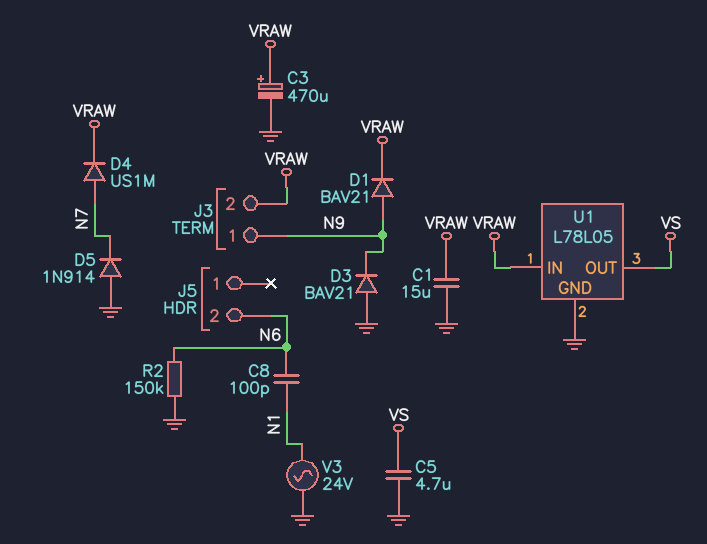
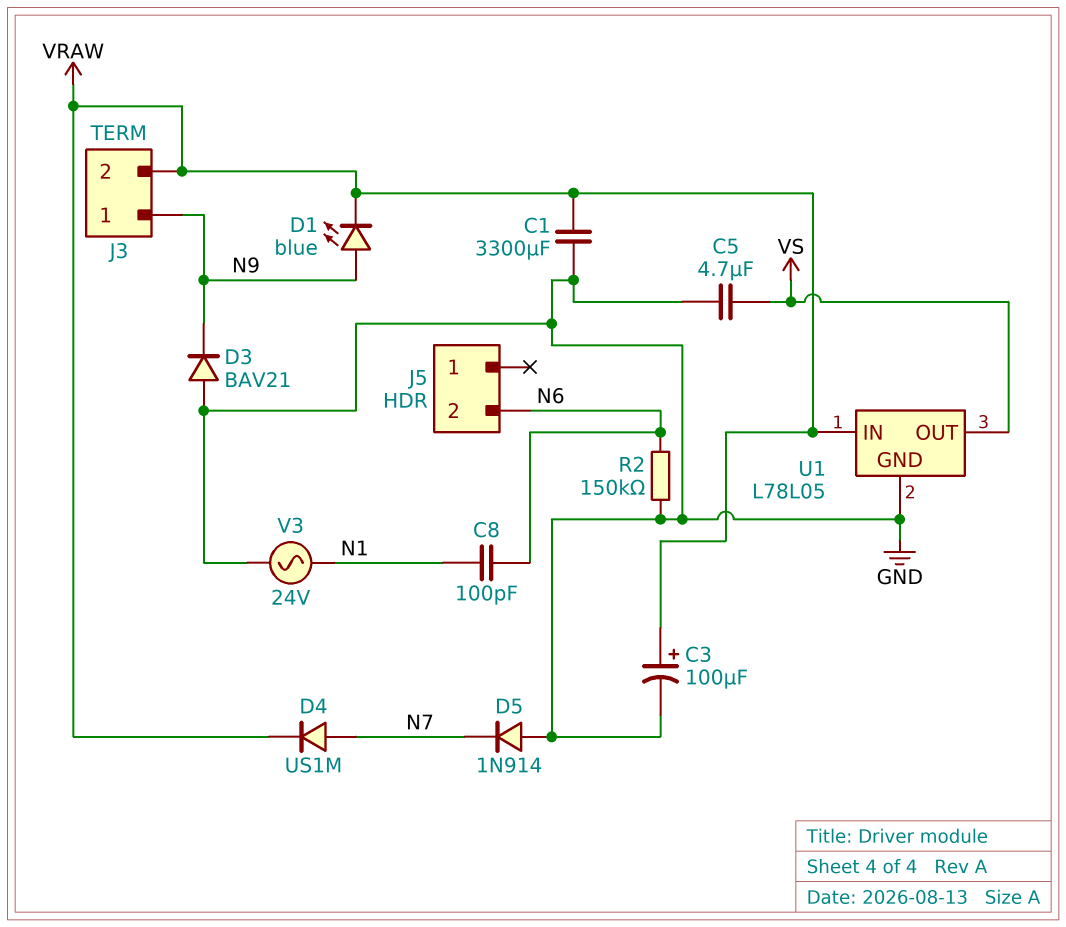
C1: 15uF (GND, VRAW) -> 3300uF (GND, VRAW)
C3: 470uF (plus VRAW, minus GND) -> 100uF (plus VRAW, minus GND)
D1: diode BAV21 (A N9, K VRAW) -> LED blue (A N9, K VRAW)

